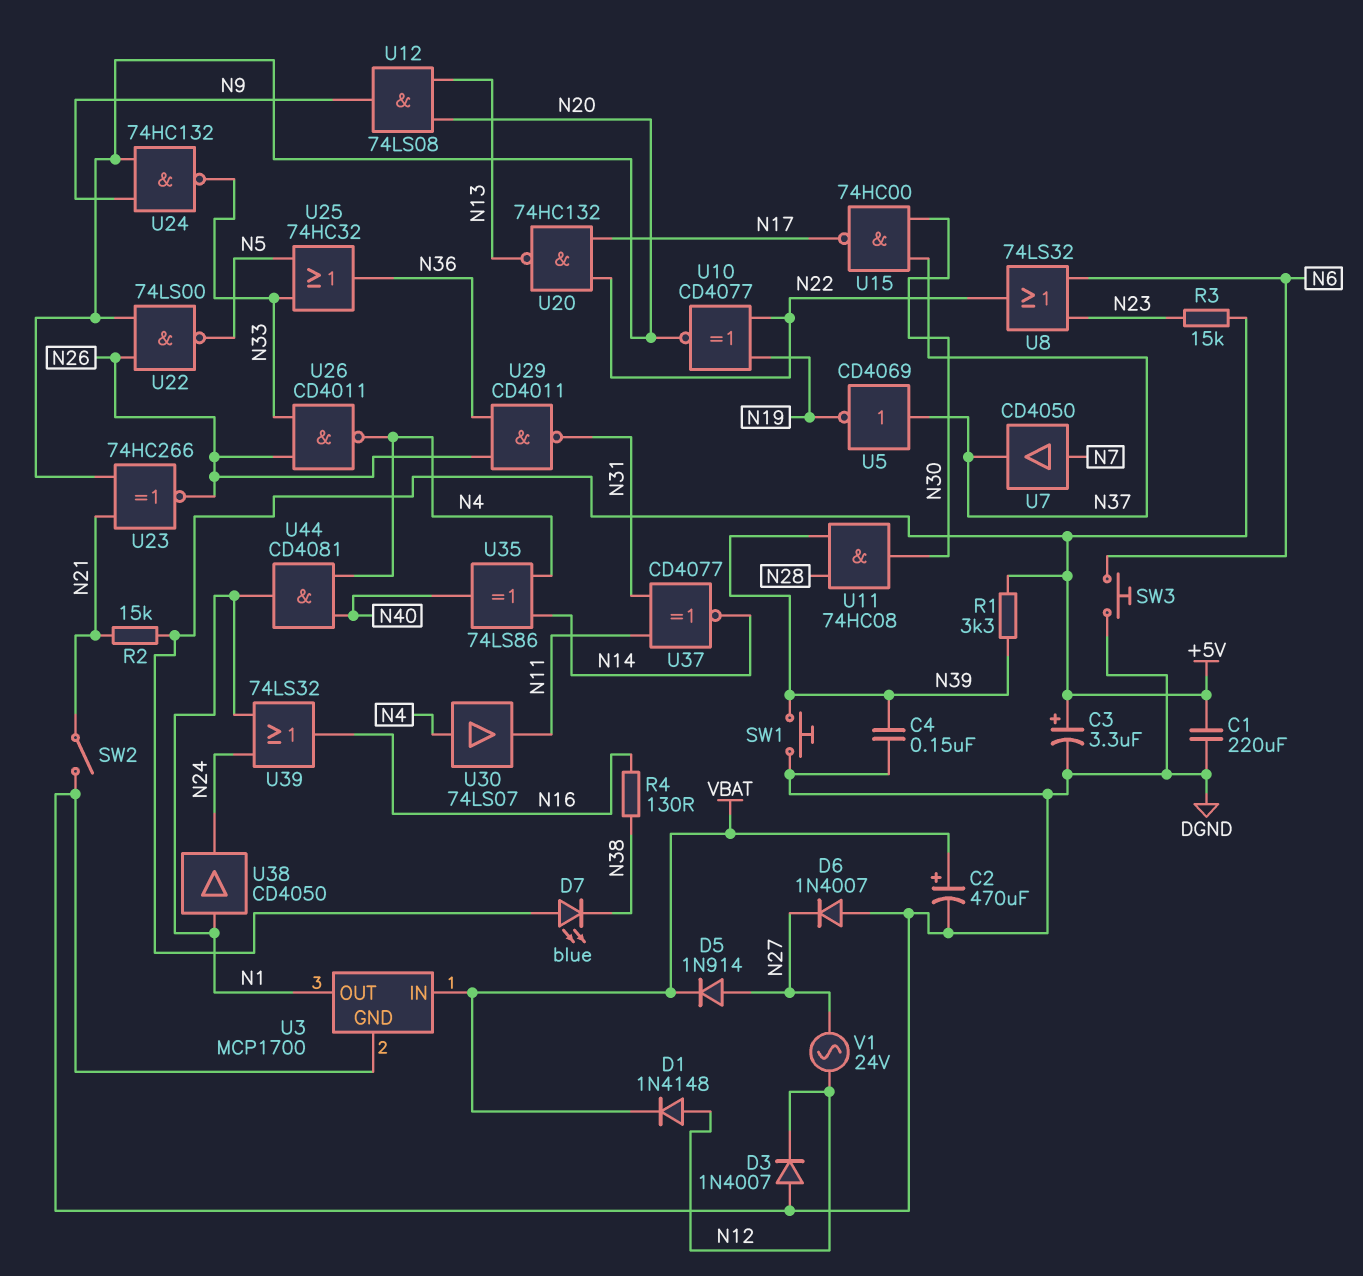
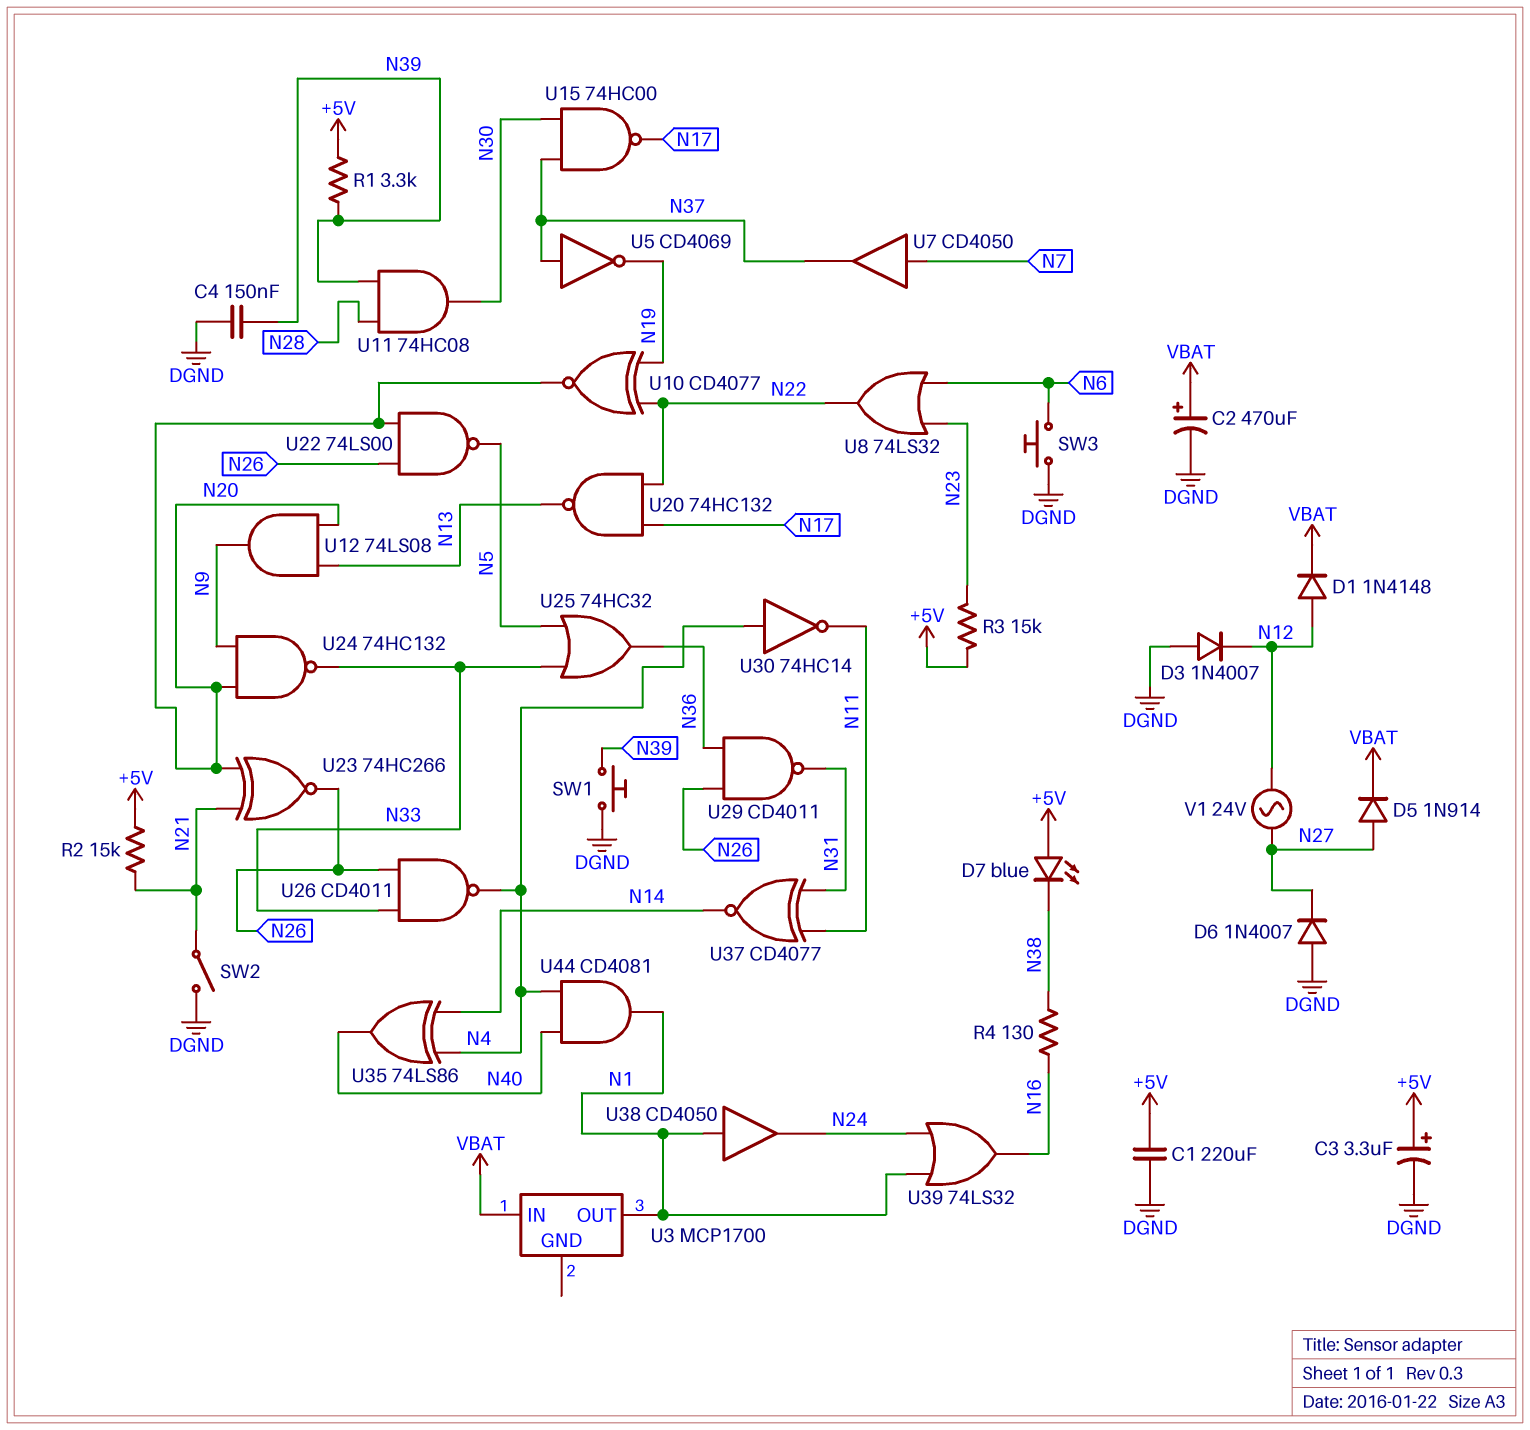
U3 pin GND: DGND -> none
U30: buffer 74LS07 (in N4, out N11) -> NOT 74HC14 (in N4, out N11)

